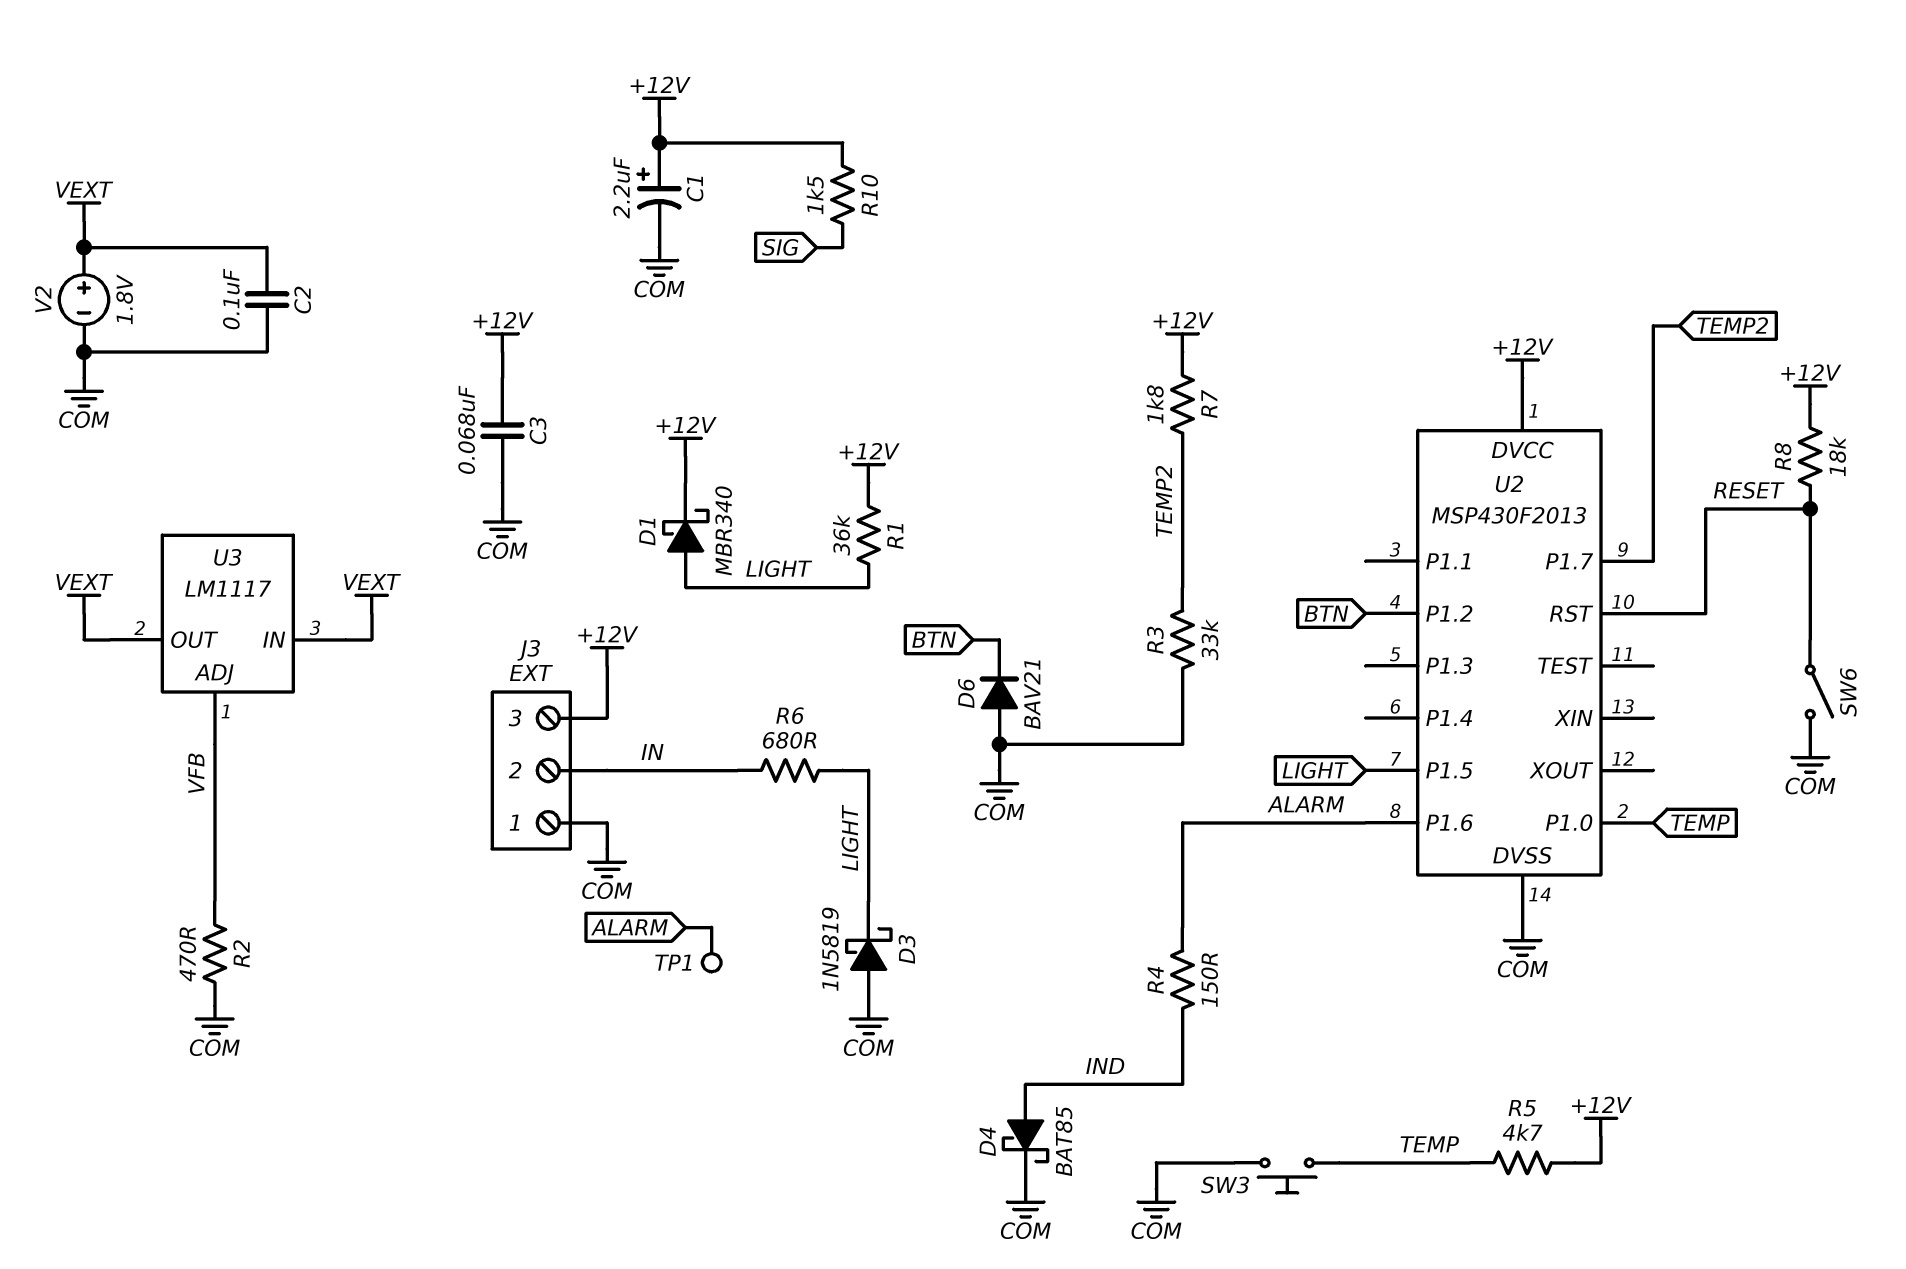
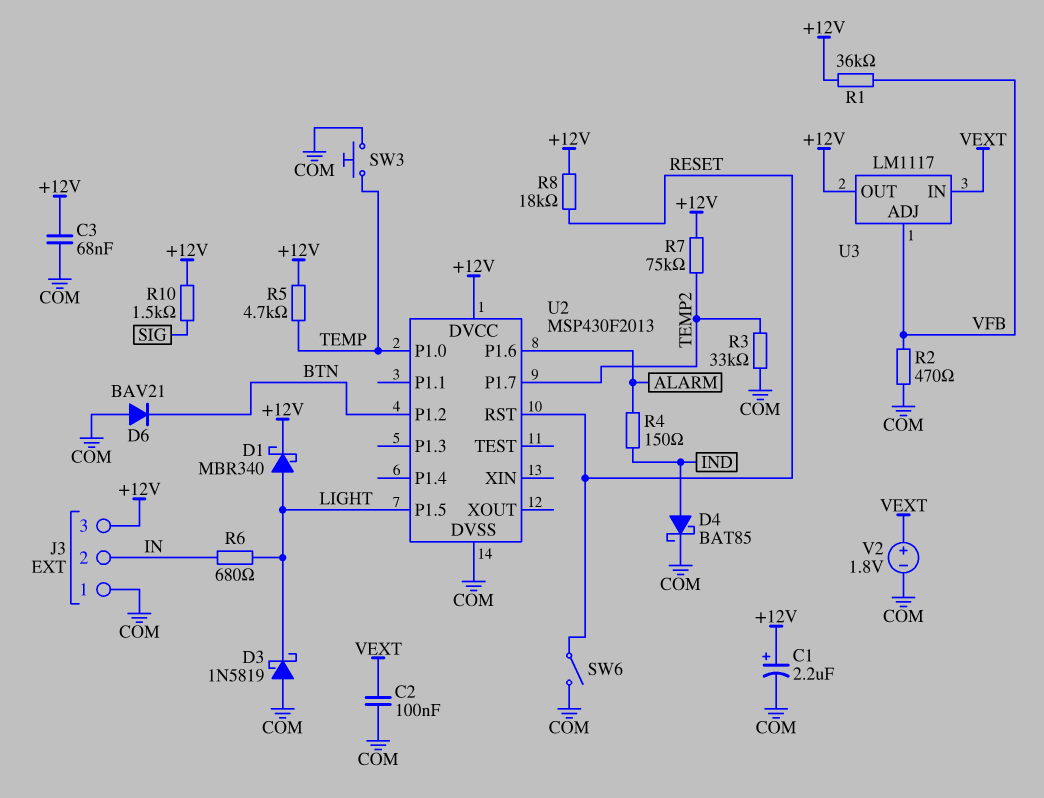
R1: 36k (+12V, LIGHT) -> 36k (+12V, VFB)
R7: 1.8k (+12V, TEMP2) -> 75k (+12V, TEMP2)
TP1: test point (ALARM) -> none
U3 pin OUT: VEXT -> +12V

